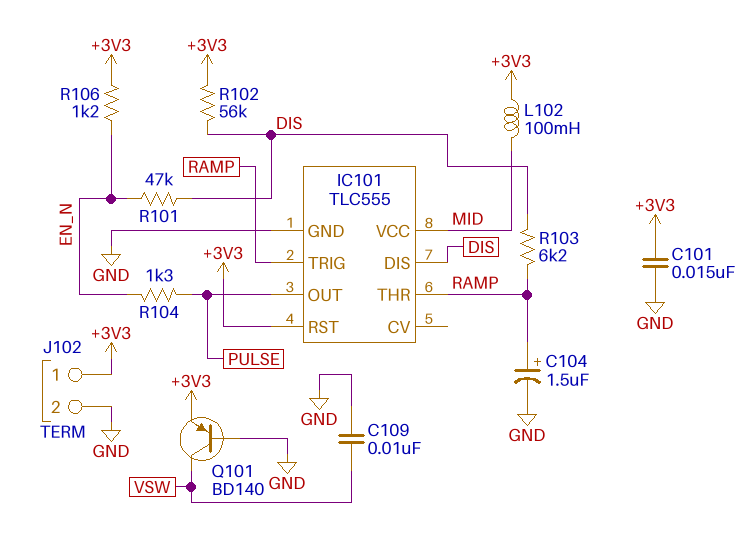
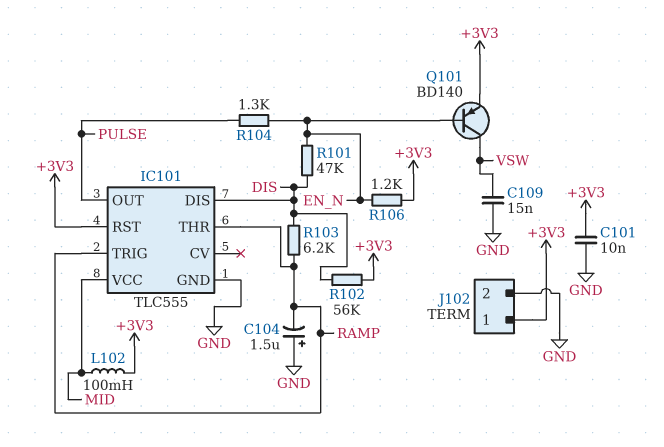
C101: 15nF (+3V3, GND) -> 10nF (+3V3, GND)
C104: 1.5uF (plus RAMP, minus GND) -> 1.5uF (plus GND, minus RAMP)
C109: 10nF (GND, VSW) -> 15nF (GND, VSW)
Q101: PNP BD140 (B GND, C VSW, E +3V3) -> PNP BD140 (B EN_N, C VSW, E +3V3)

